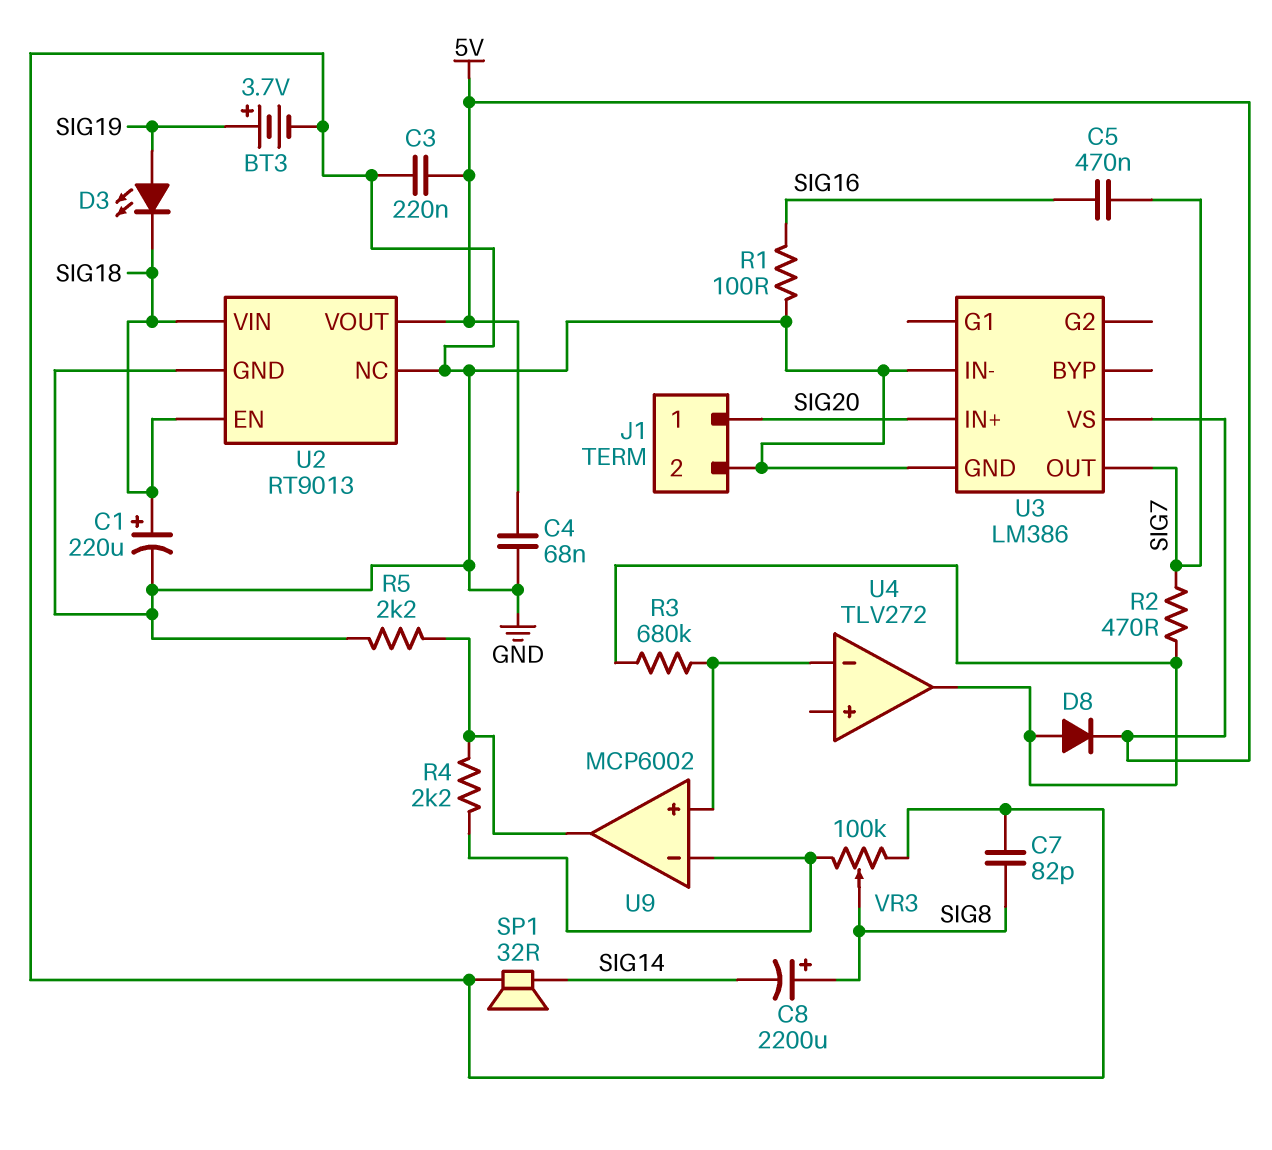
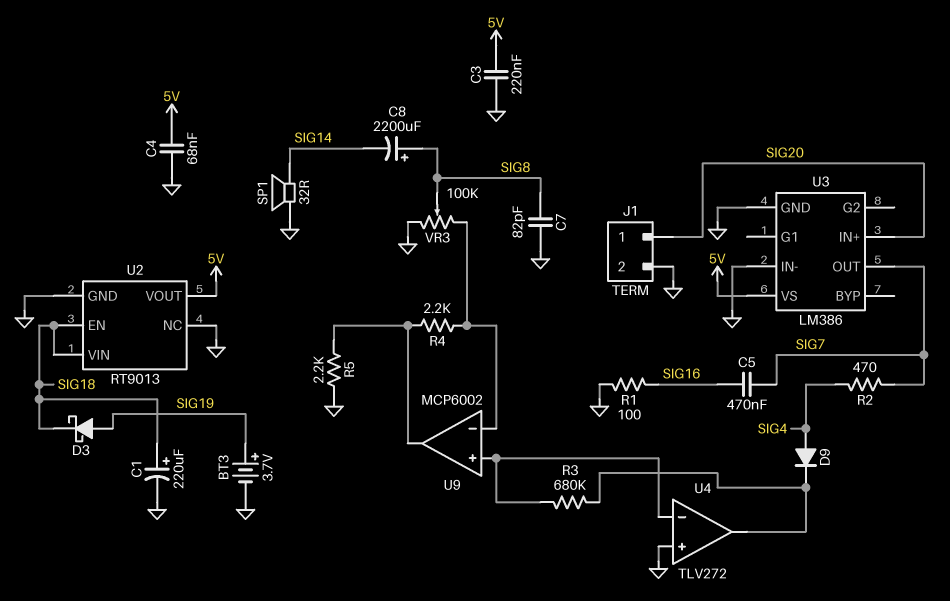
D3: LED (A SIG19, K SIG18) -> schottky (A SIG19, K SIG18)
D8: diode (A U4/out, K 5V) -> none
D9: none -> diode (A SIG4, K U4/out)
R2: 470 (SIG7, U4/out) -> 470 (SIG4, SIG7)
U4 pin in+: none -> GND

